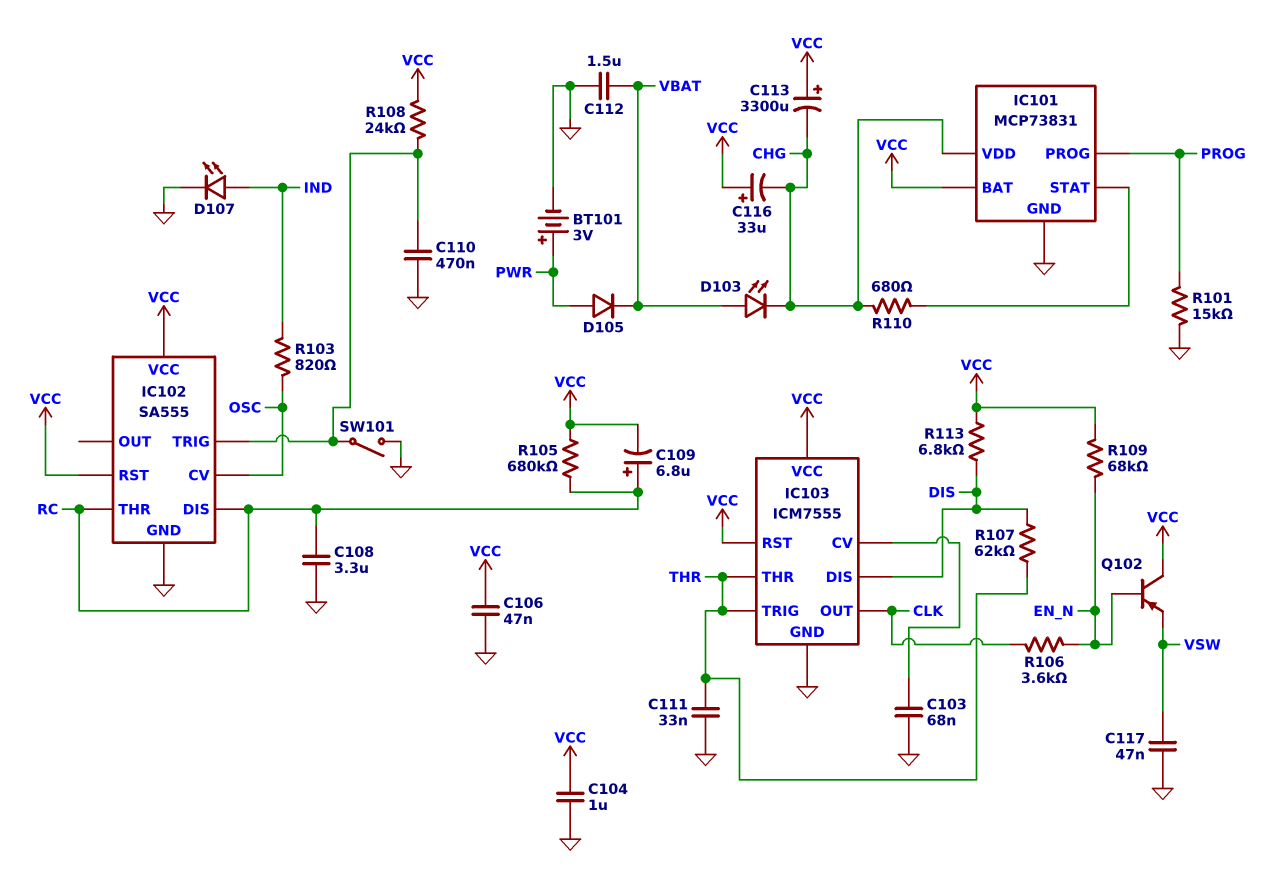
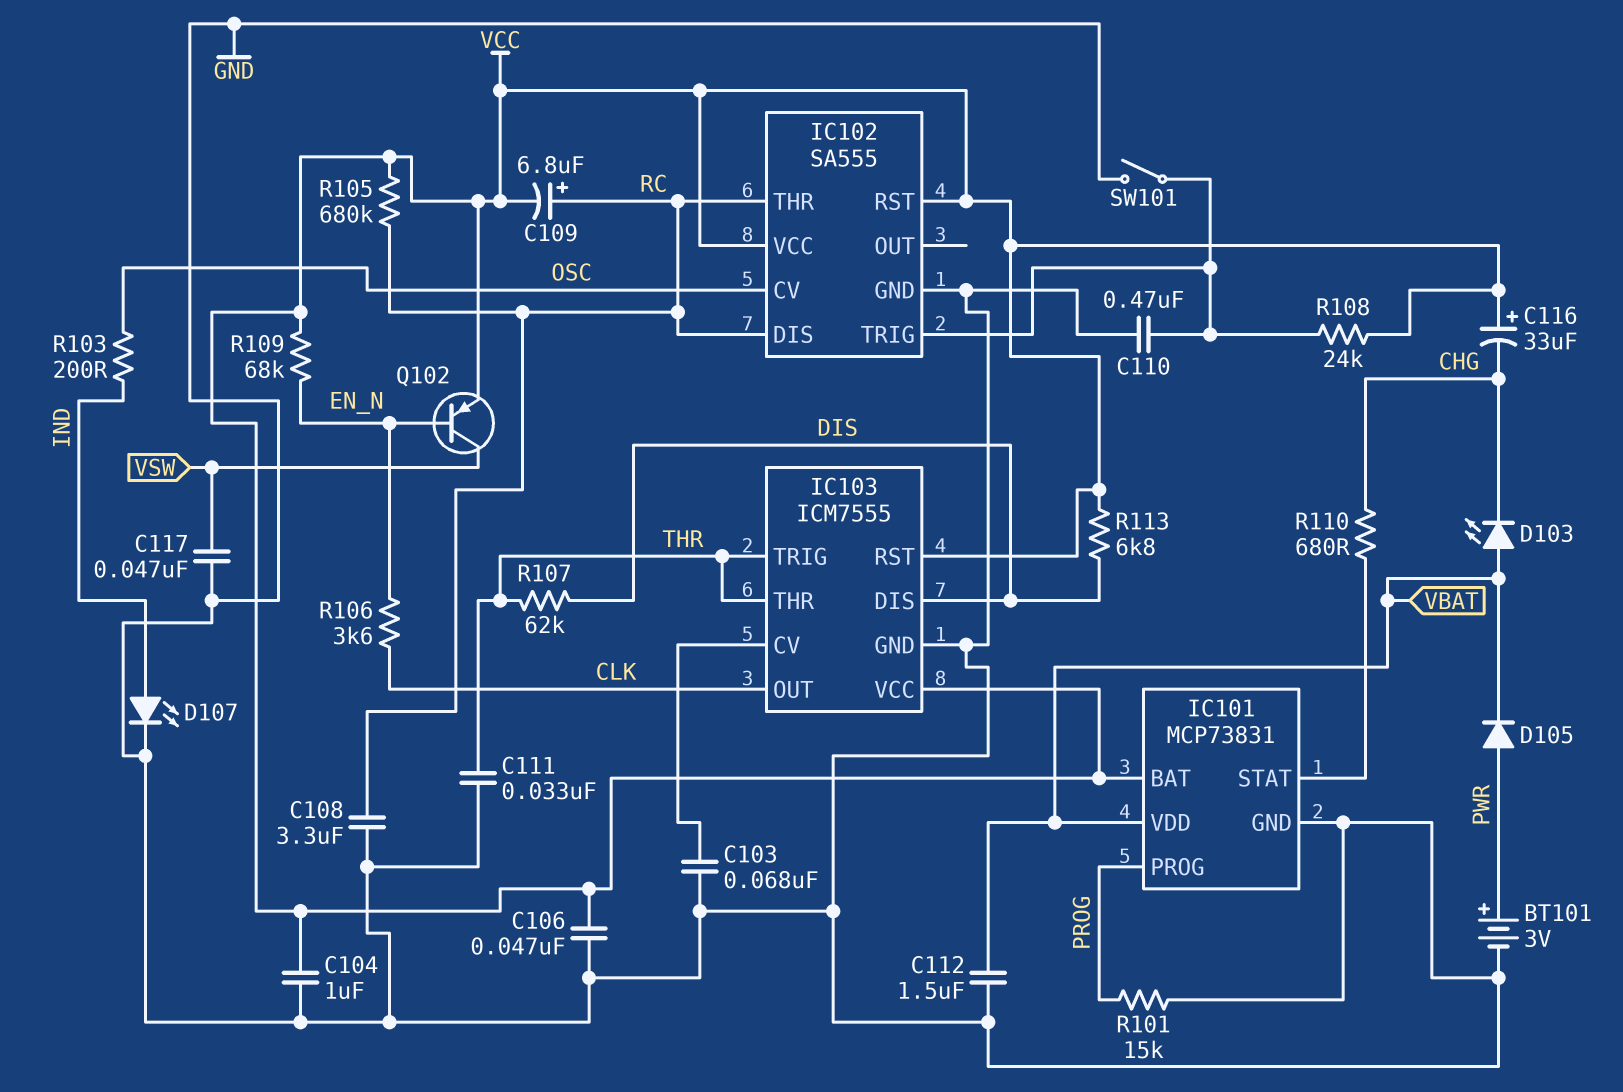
C113: 3300uF (plus VCC, minus CHG) -> none
IC101 pin VDD: CHG -> VBAT
Q102: PNP (B EN_N, C VCC, E VSW) -> PNP (B EN_N, C VSW, E VCC)
R103: 820 (IND, OSC) -> 200 (IND, OSC)

